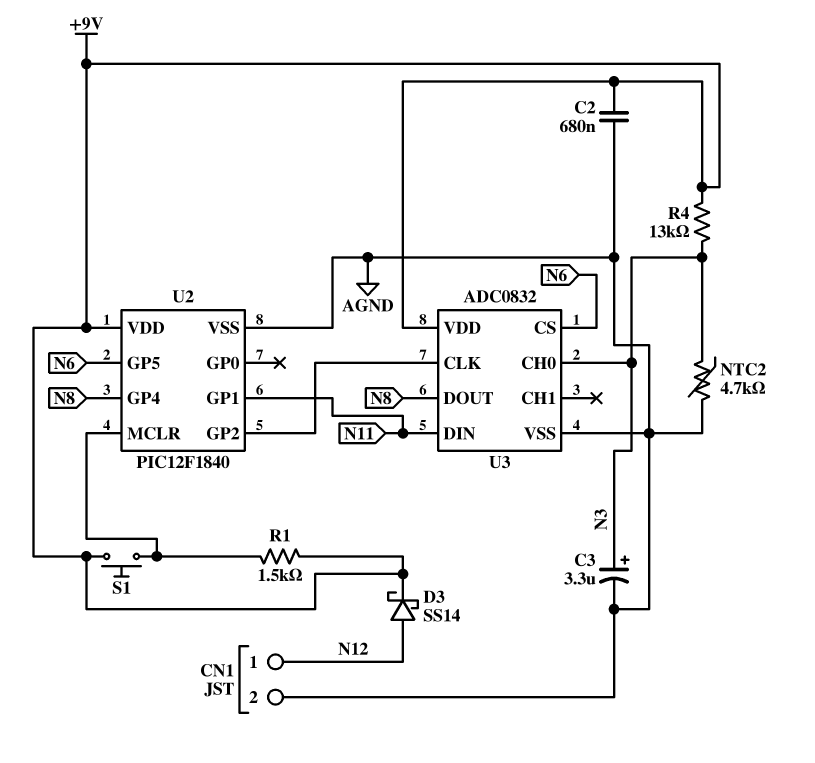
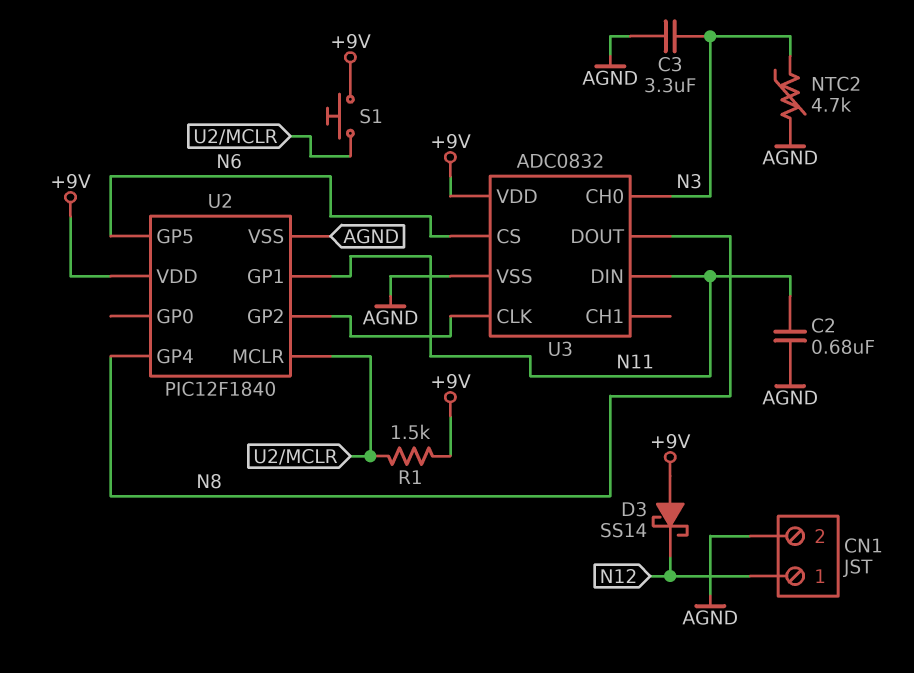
C2: 680nF (+9V, AGND) -> 680nF (AGND, N11)
C3: 3.3uF (plus N3, minus AGND) -> 3.3uF (AGND, N3)
D3: schottky SS14 (A N12, K +9V) -> schottky SS14 (A +9V, K N12)
R4: 13k (+9V, N3) -> none

